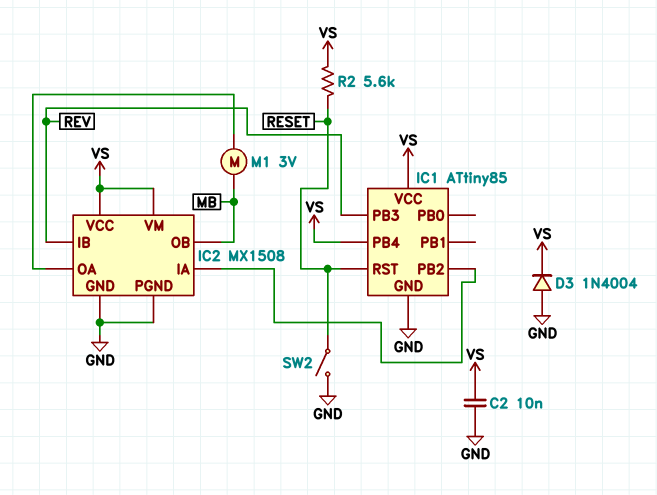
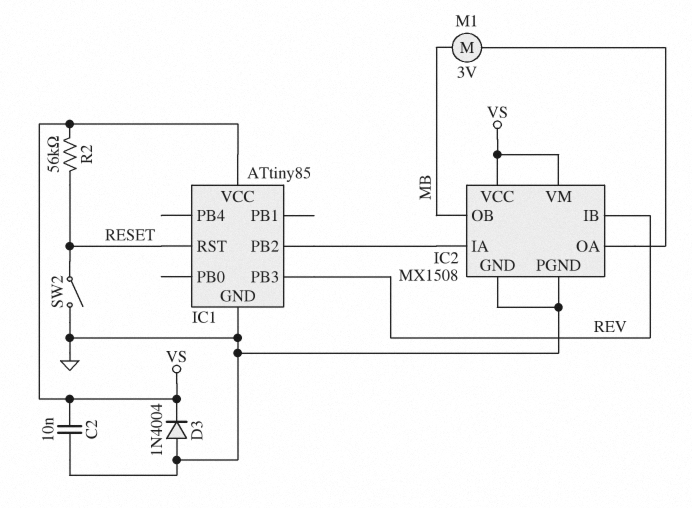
IC1 pin PB4: VS -> none
R2: 5.6k (RESET, VS) -> 56k (RESET, VS)

